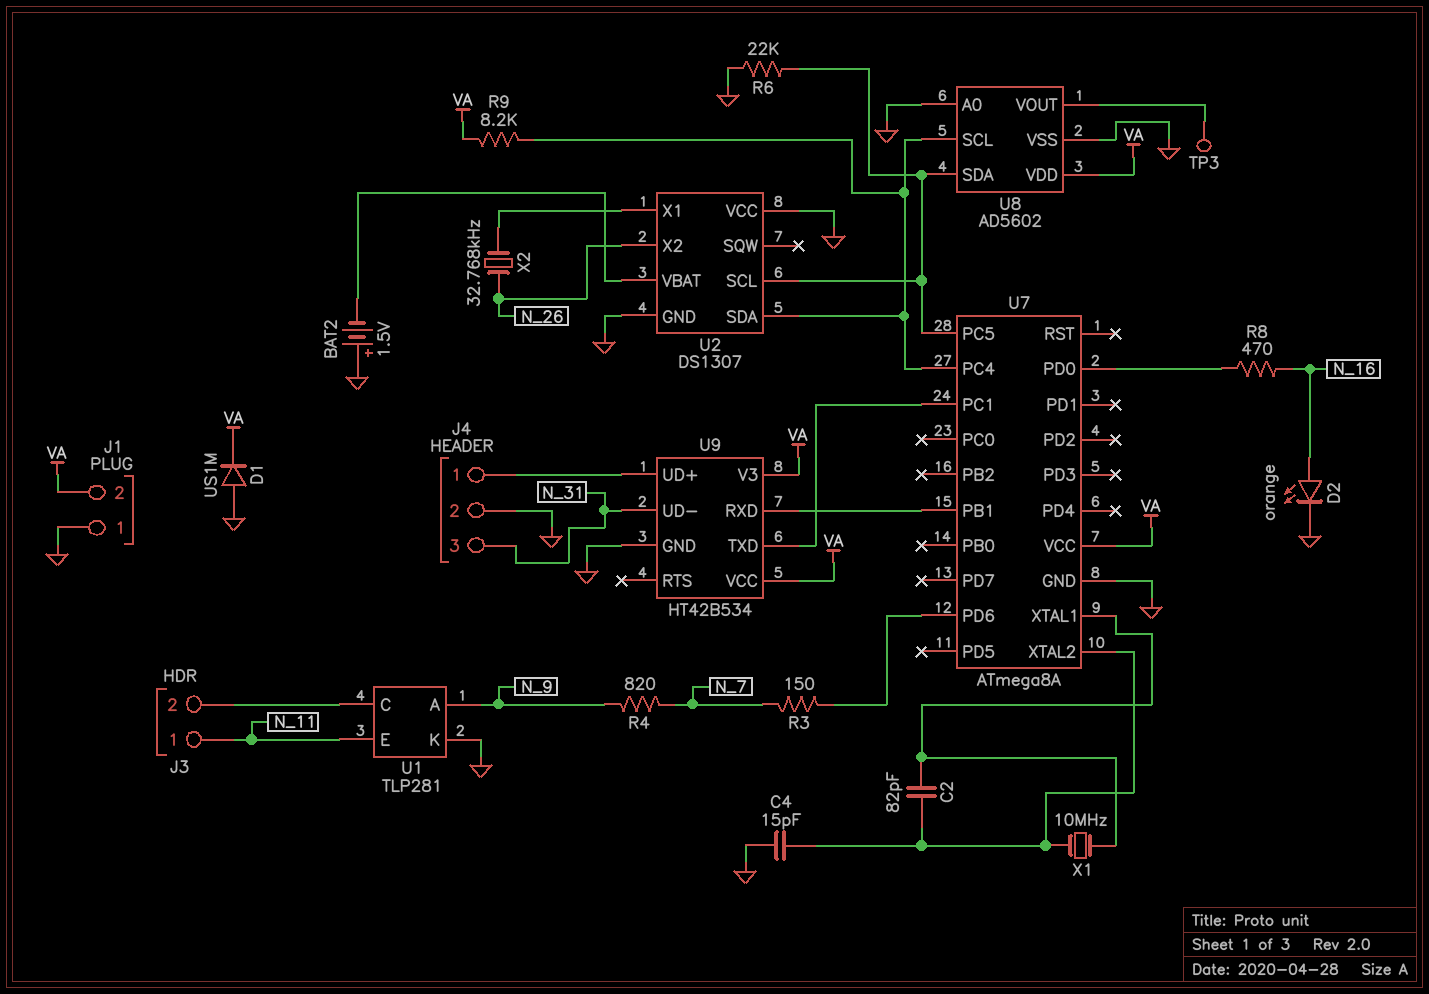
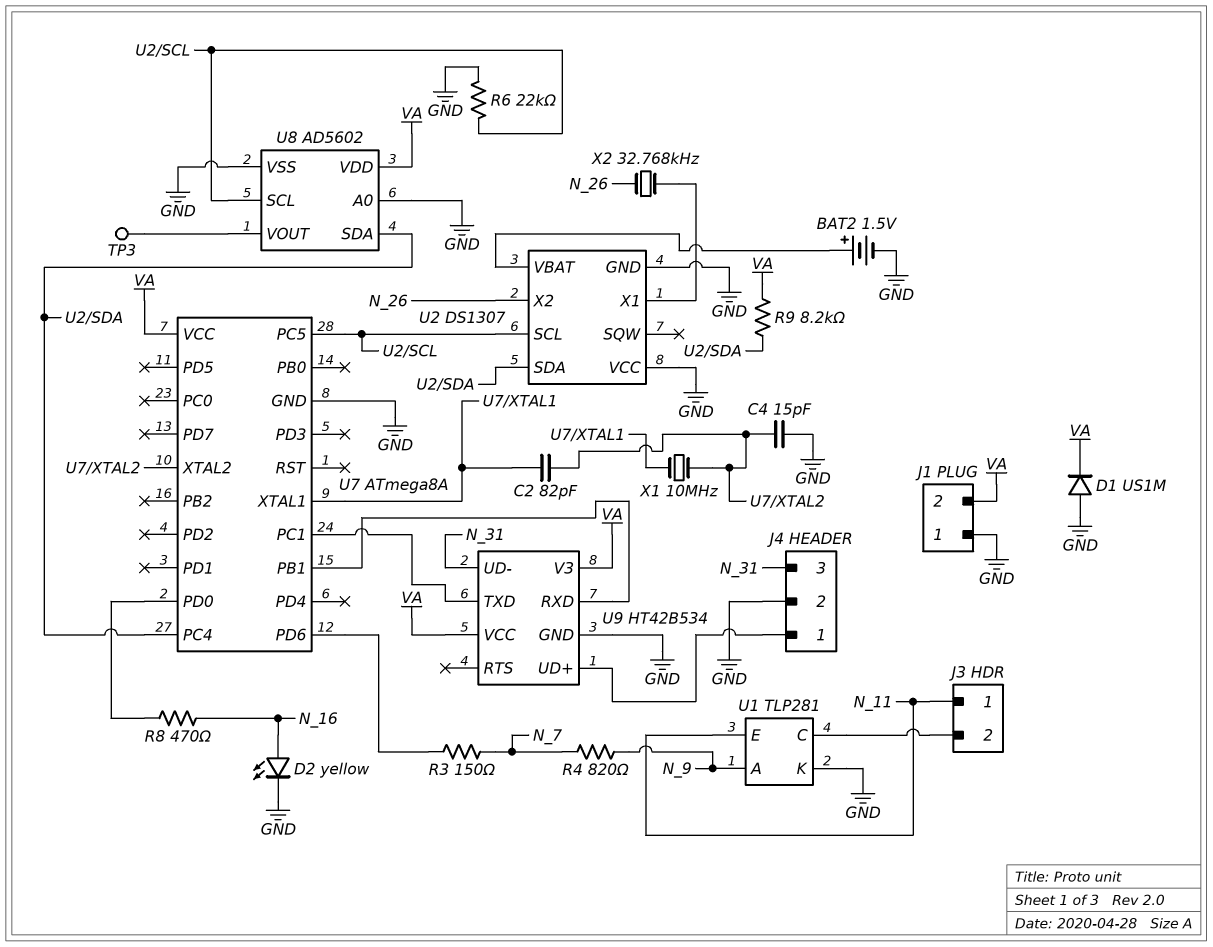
BAT2: 1.5V (plus GND, minus U2/VBAT) -> 1.5V (plus U2/VBAT, minus GND)
D2: LED orange (A N_16, K GND) -> LED yellow (A N_16, K GND)
U8 pin SCL: U2/SDA -> U2/SCL
U8 pin SDA: U2/SCL -> U2/SDA

